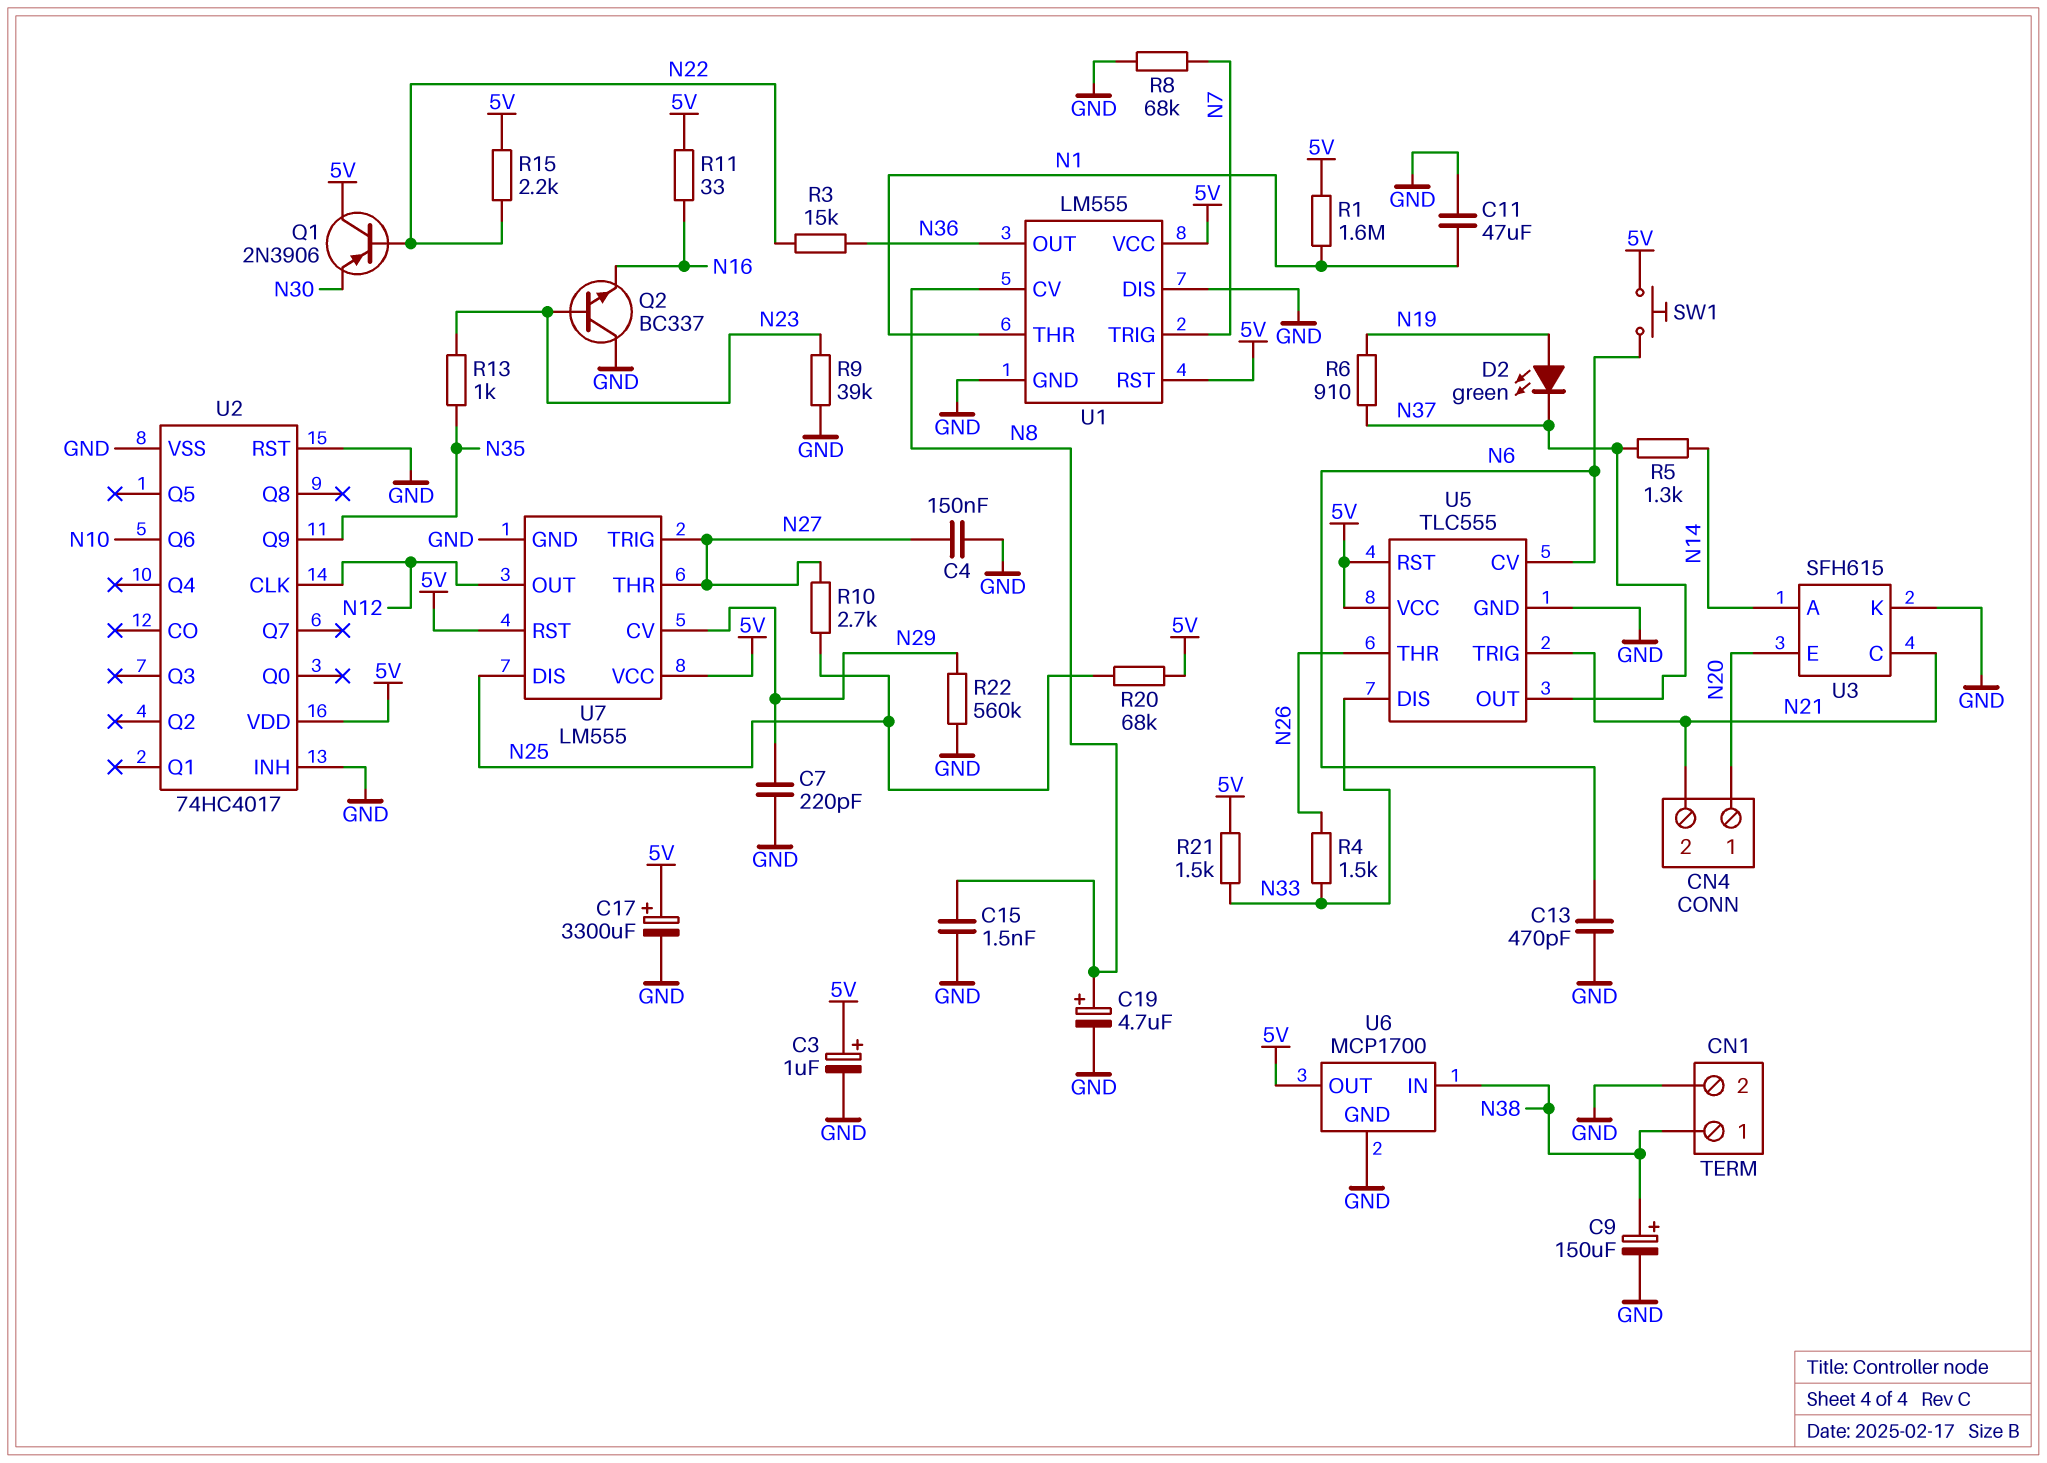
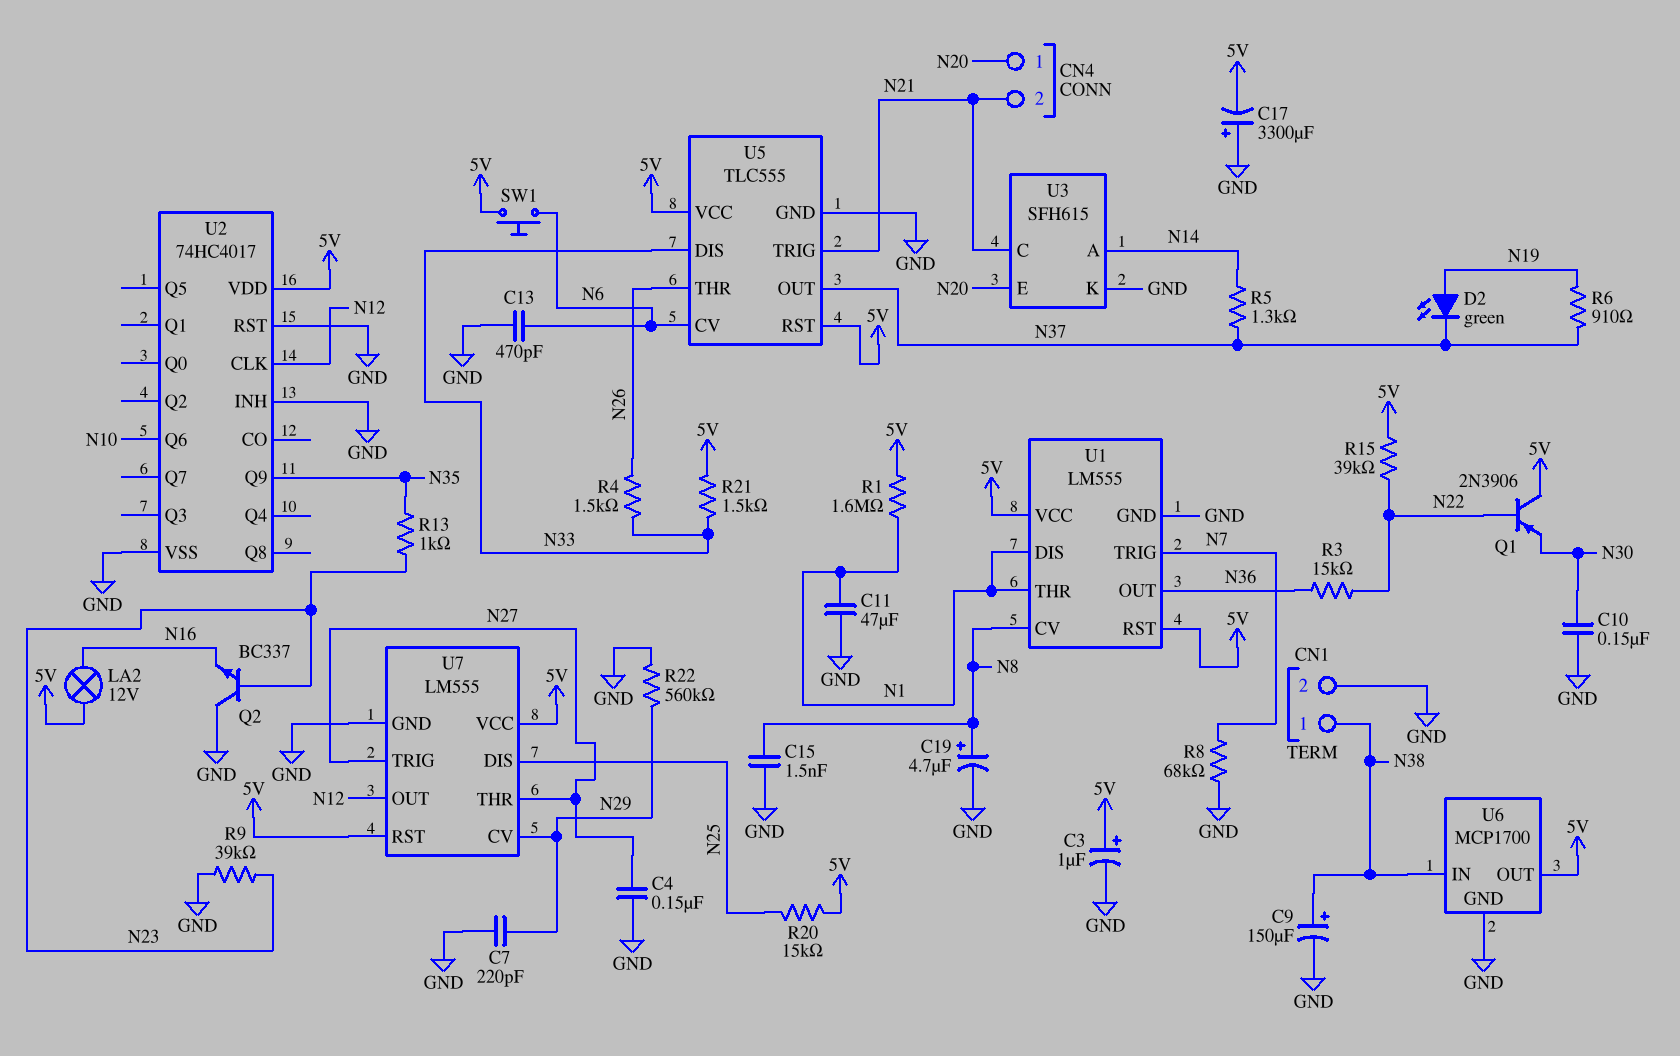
C10: none -> 150nF (GND, N30)
C17: 3300uF (plus 5V, minus GND) -> 3300uF (plus GND, minus 5V)
LA2: none -> lamp 12V (5V, N16)
R10: 2.7k (N25, N27) -> none
R11: 33 (5V, N16) -> none
R15: 2.2k (5V, N22) -> 39k (5V, N22)
R20: 68k (5V, N25) -> 15k (5V, N25)
U1 pin DIS: GND -> N1

